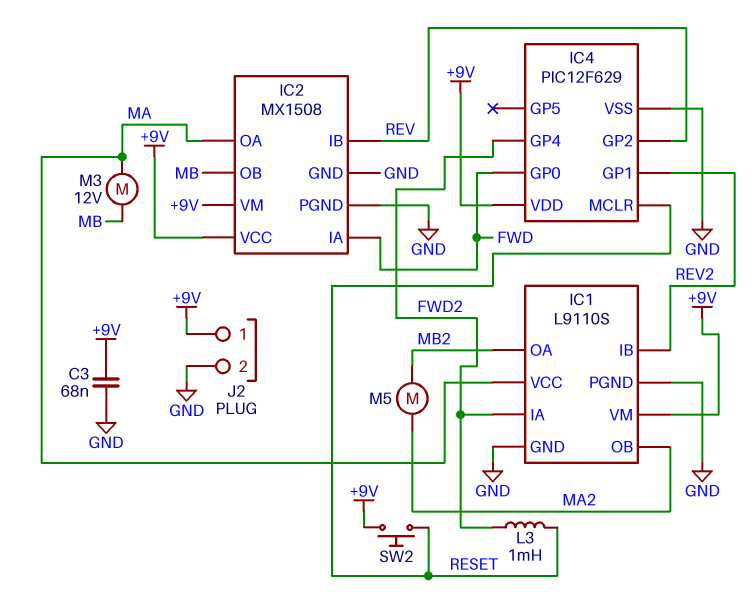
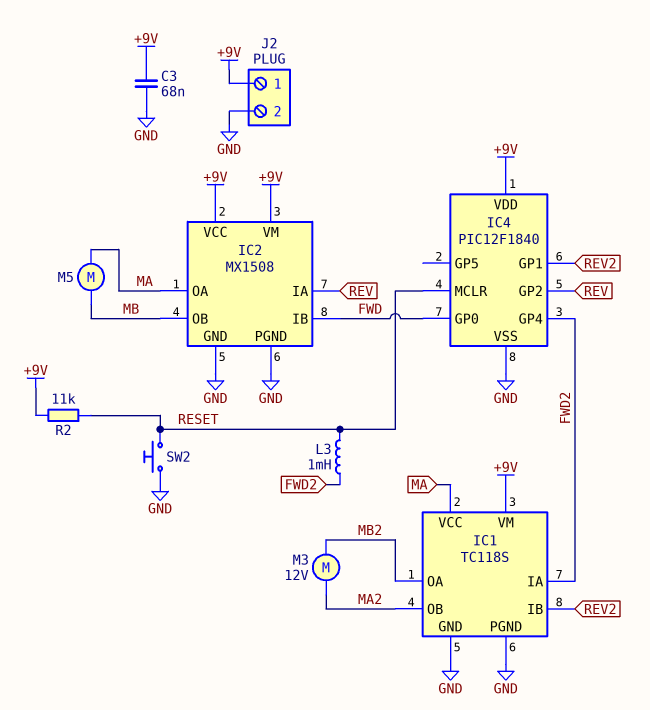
IC1: L9110S -> TC118S
IC2 pin IA: FWD -> REV
IC2 pin IB: REV -> FWD
IC4: PIC12F629 -> PIC12F1840
M3: motor 12V (MA, MB) -> motor 12V (MA2, MB2)
M5: motor (MA2, MB2) -> motor (MA, MB)
R2: none -> 11k (+9V, RESET)
SW2: button (+9V, RESET) -> button (GND, RESET)

